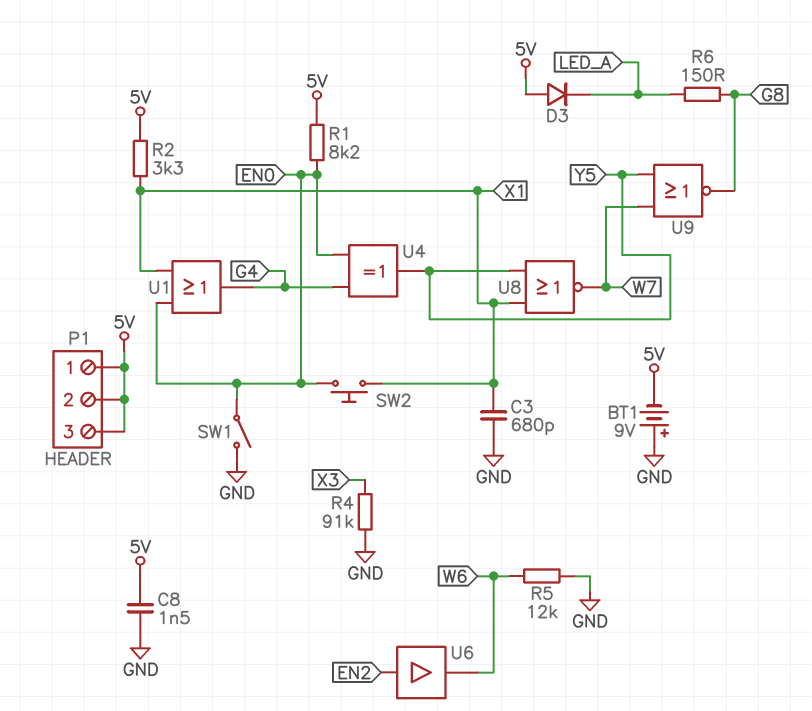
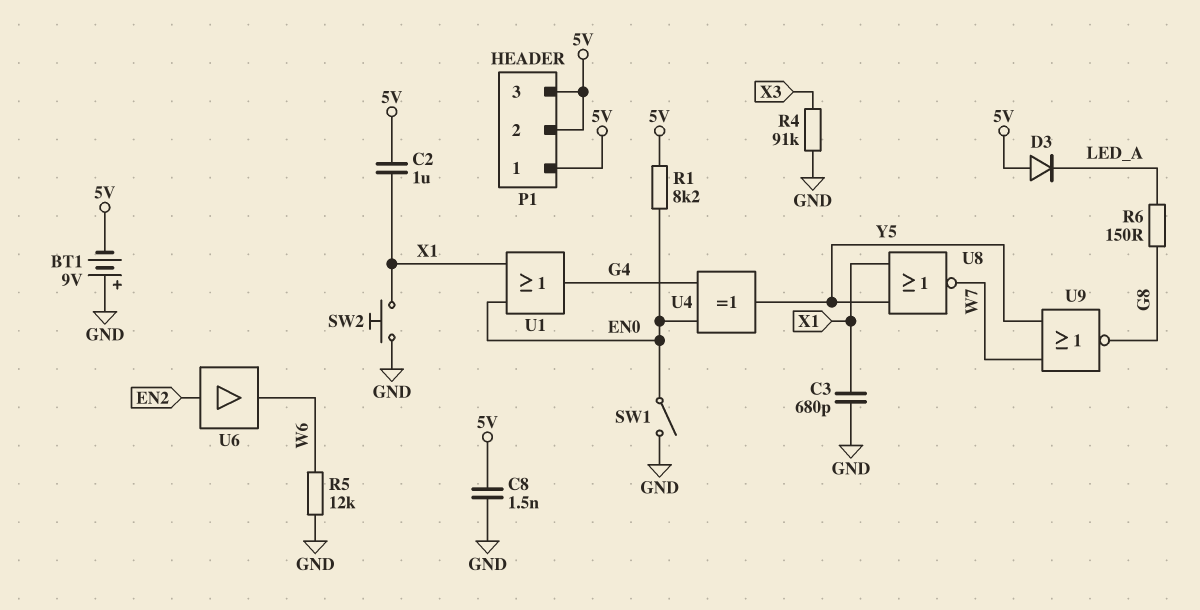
C2: none -> 1uF (5V, X1)
R2: 3.3k (5V, X1) -> none
SW2: button (EN0, X1) -> button (GND, X1)

